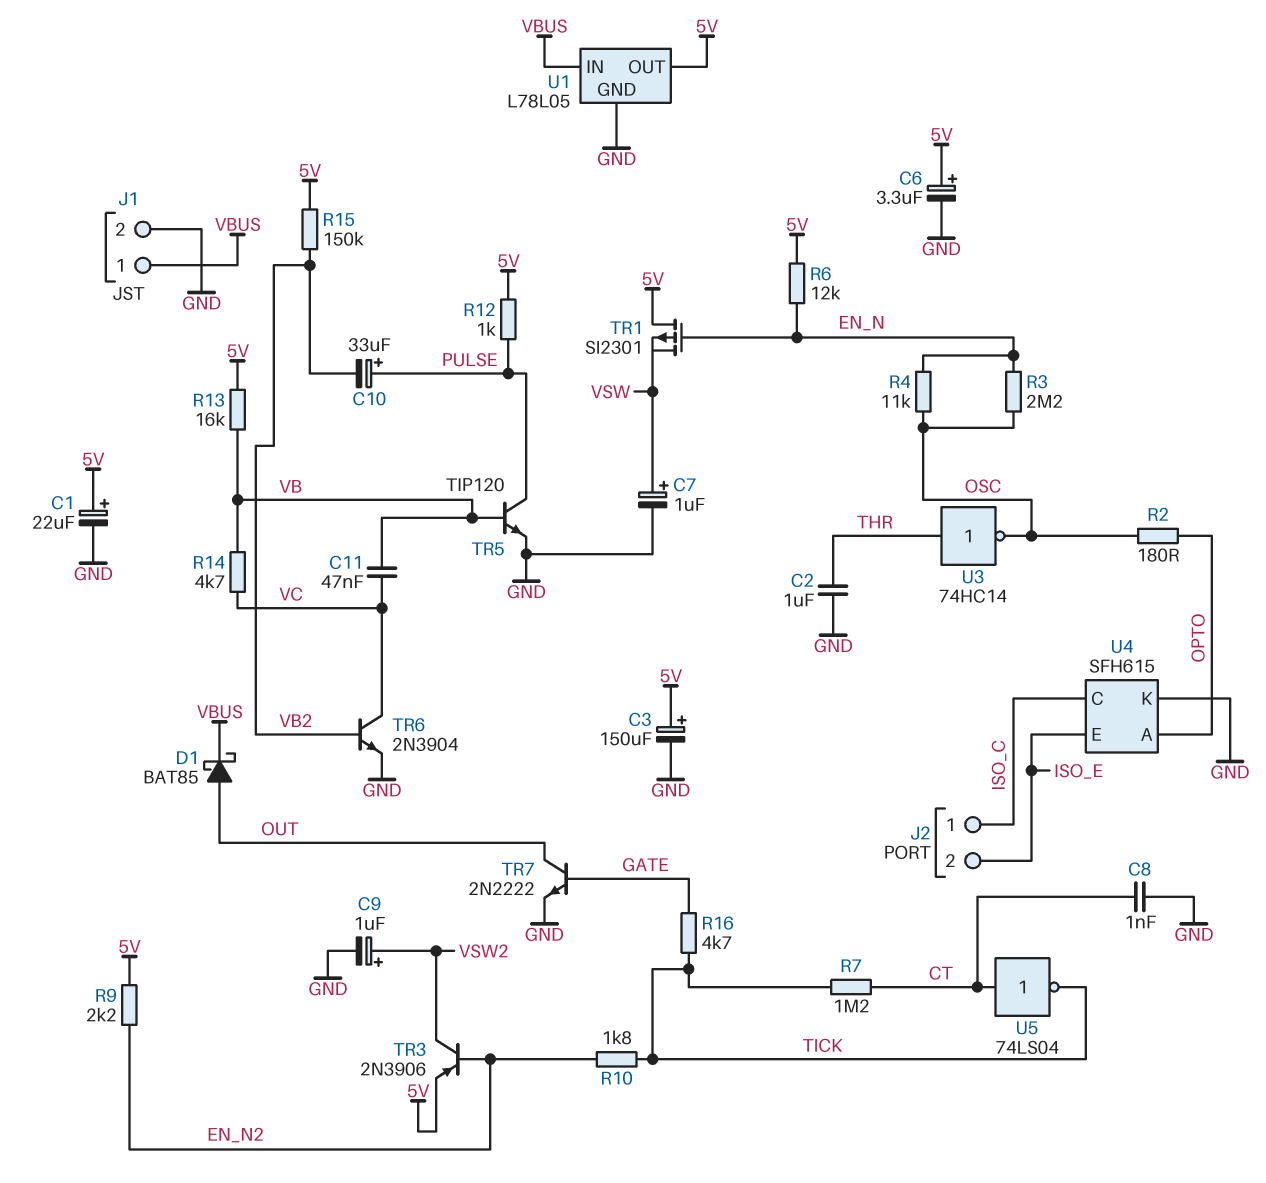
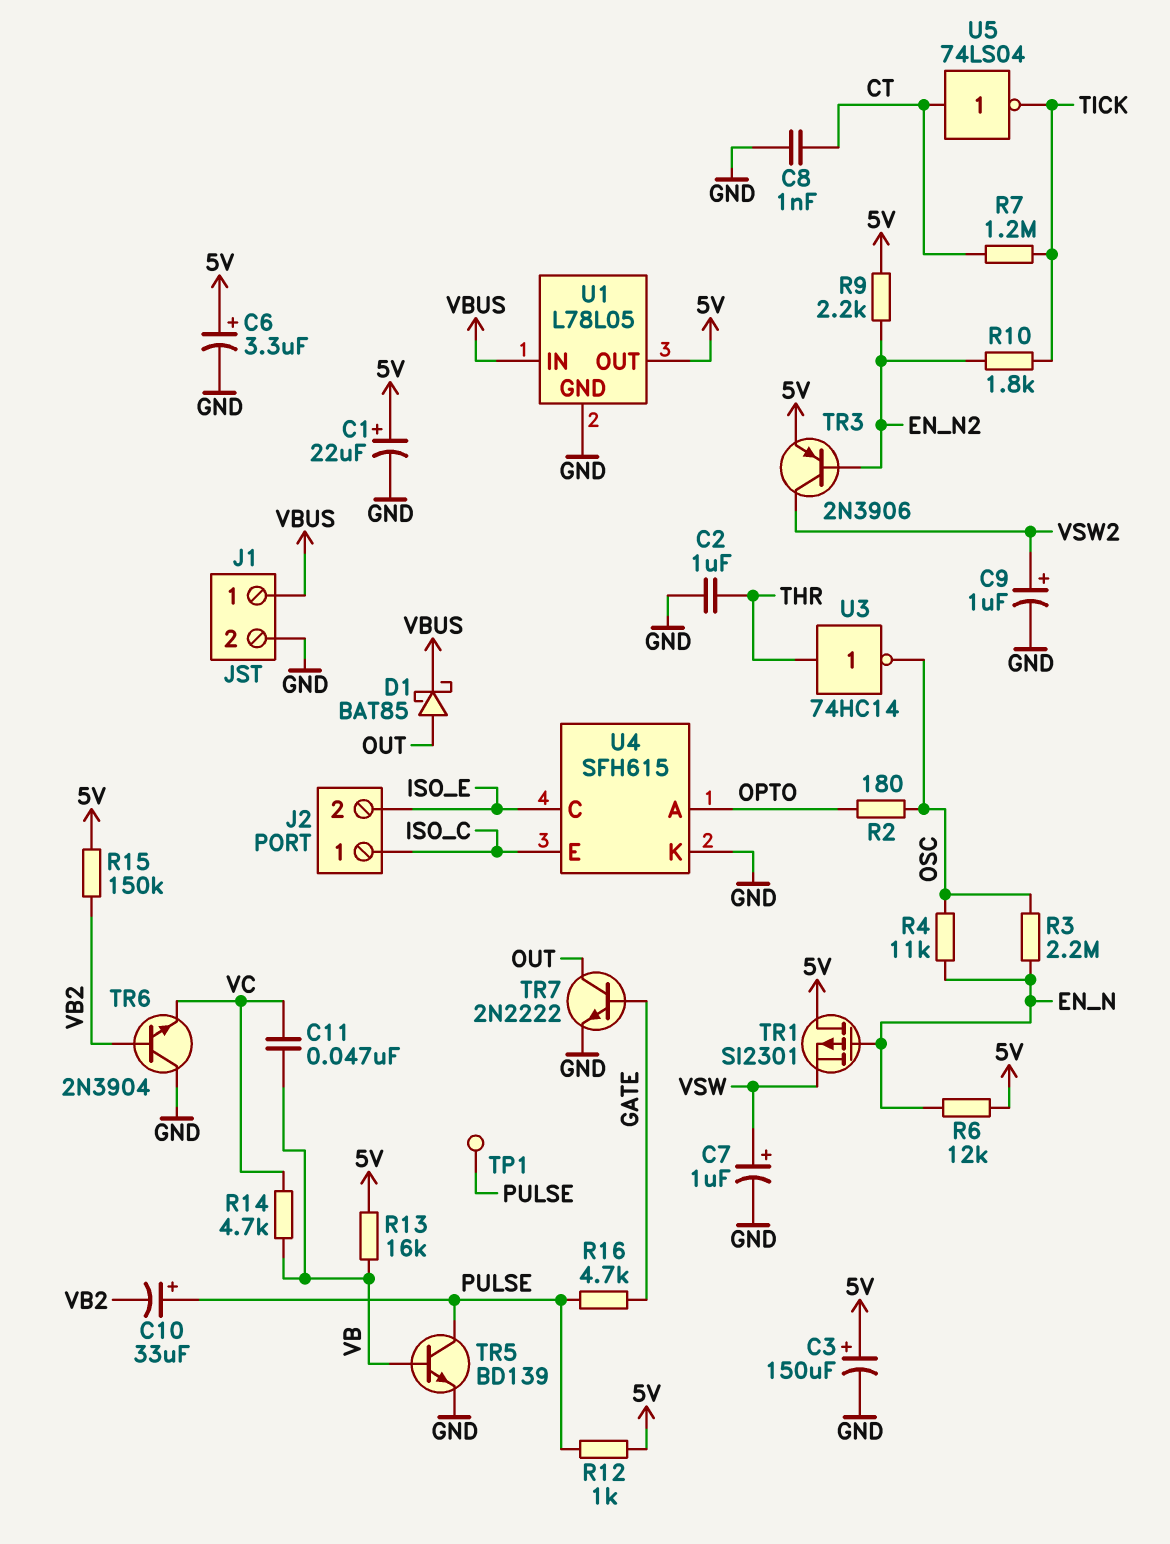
R16: 4.7k (GATE, TICK) -> 4.7k (GATE, PULSE)
TP1: none -> test point (PULSE)
TR5: NPN TIP120 (B VB, C PULSE, E GND) -> NPN BD139 (B VB, C PULSE, E GND)
TR6: NPN 2N3904 (B VB2, C VC, E GND) -> NPN 2N3904 (B VB2, C GND, E VC)
U4 pin C: ISO_C -> ISO_E
U4 pin E: ISO_E -> ISO_C

